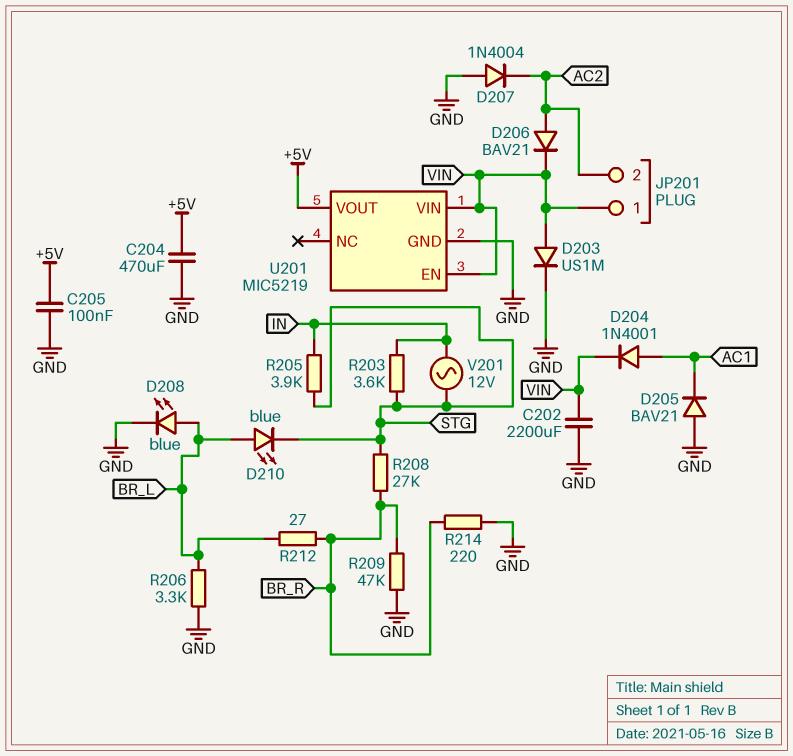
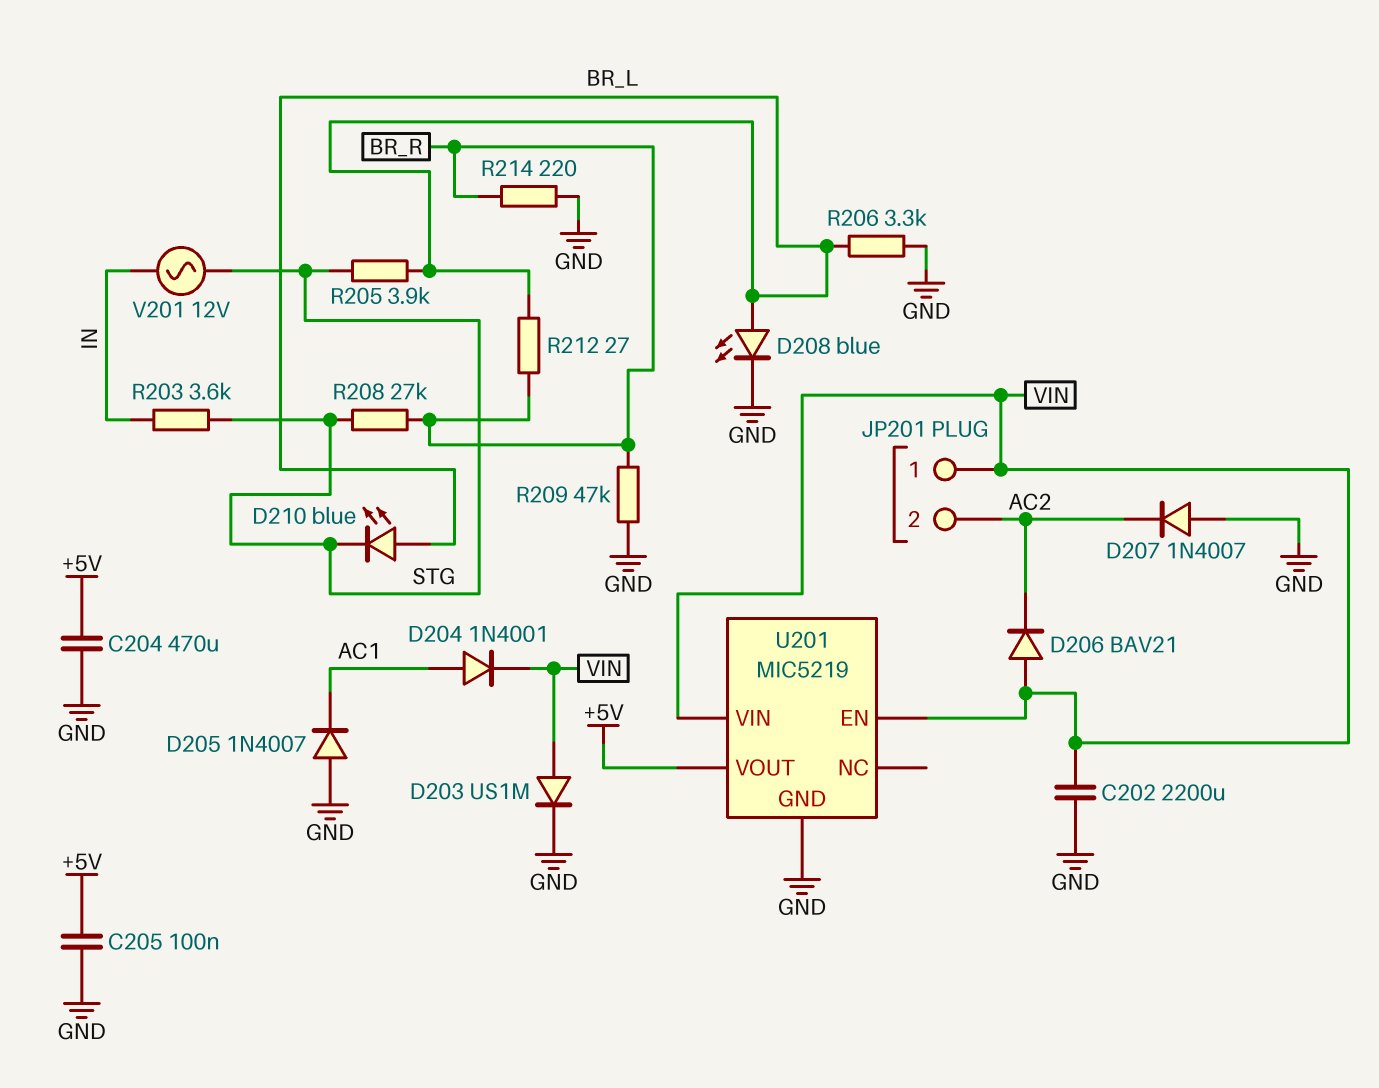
D205: diode BAV21 (A GND, K AC1) -> diode 1N4007 (A GND, K AC1)
D206: diode BAV21 (A AC2, K VIN) -> diode BAV21 (A VIN, K AC2)
D207: diode 1N4004 (A GND, K AC2) -> diode 1N4007 (A GND, K AC2)
R205: 3.9k (IN, STG) -> 3.9k (BR_L, STG)

